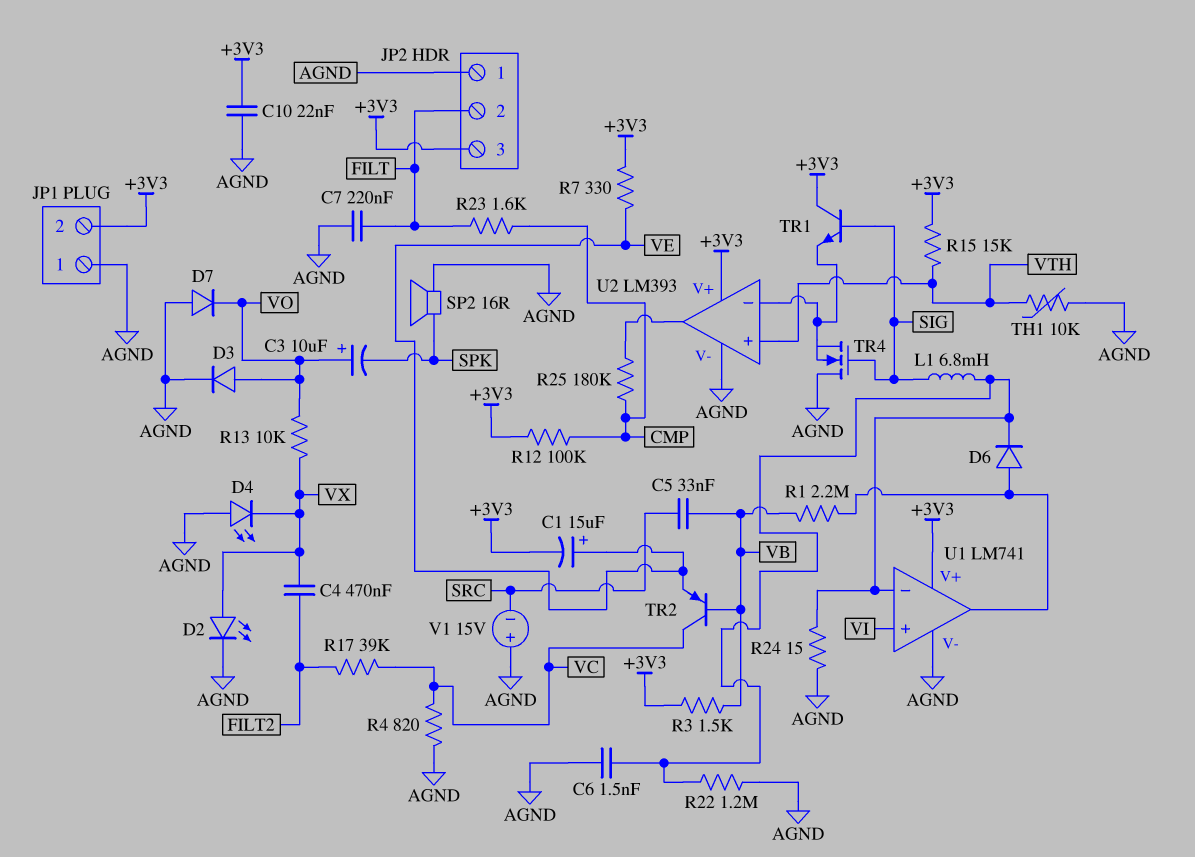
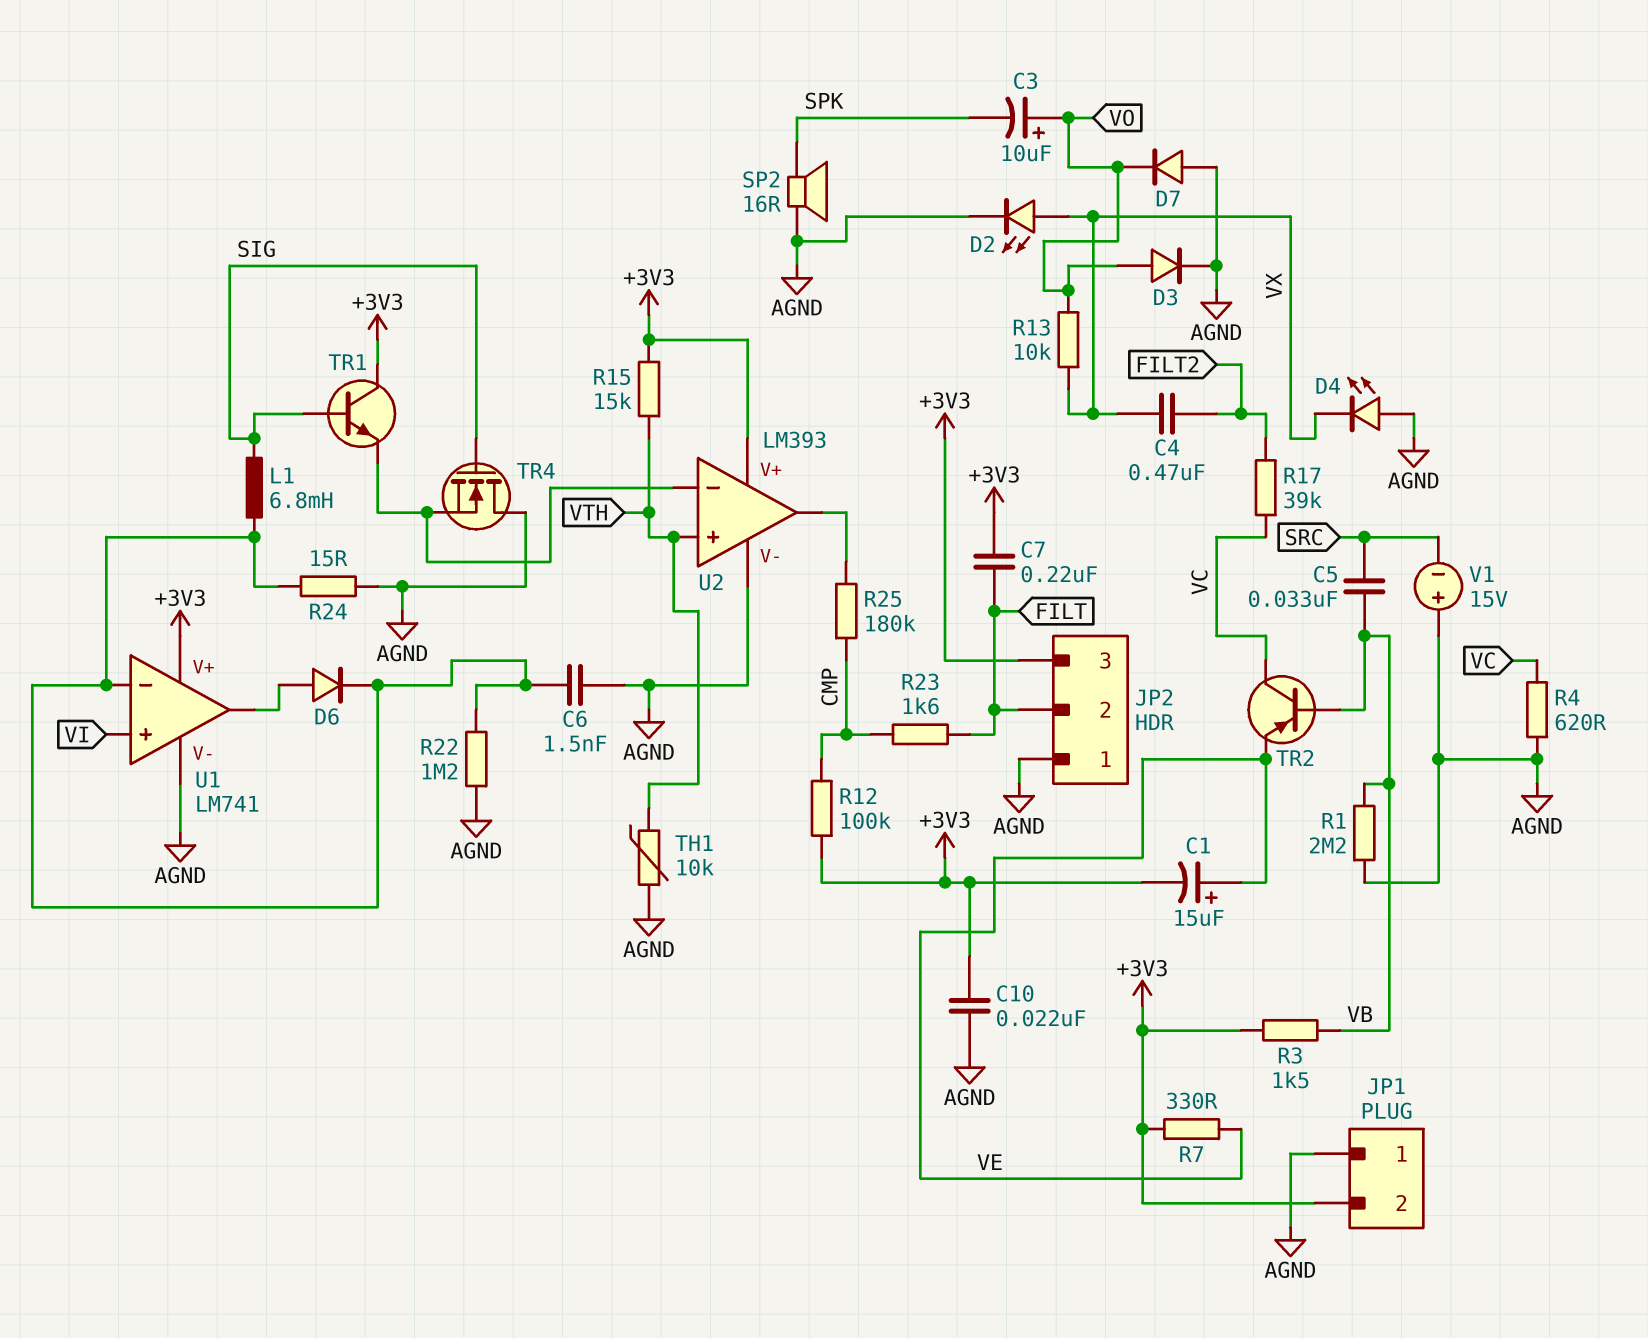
C7: 220nF (AGND, FILT) -> 220nF (+3V3, FILT)
R1: 2.2M (U1/out, VB) -> 2.2M (AGND, VB)
R4: 820 (AGND, VC) -> 620 (AGND, VC)

